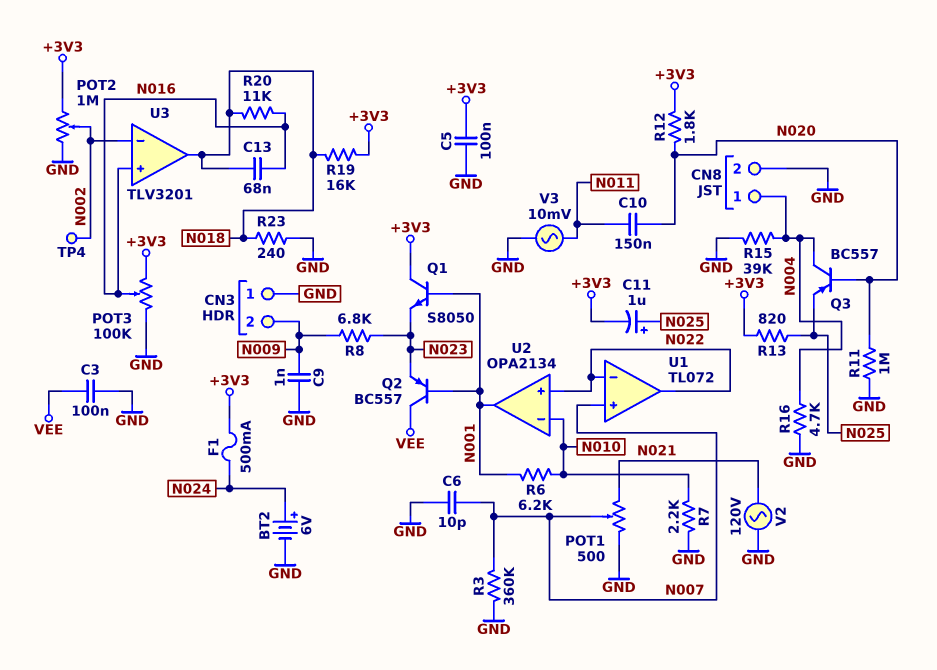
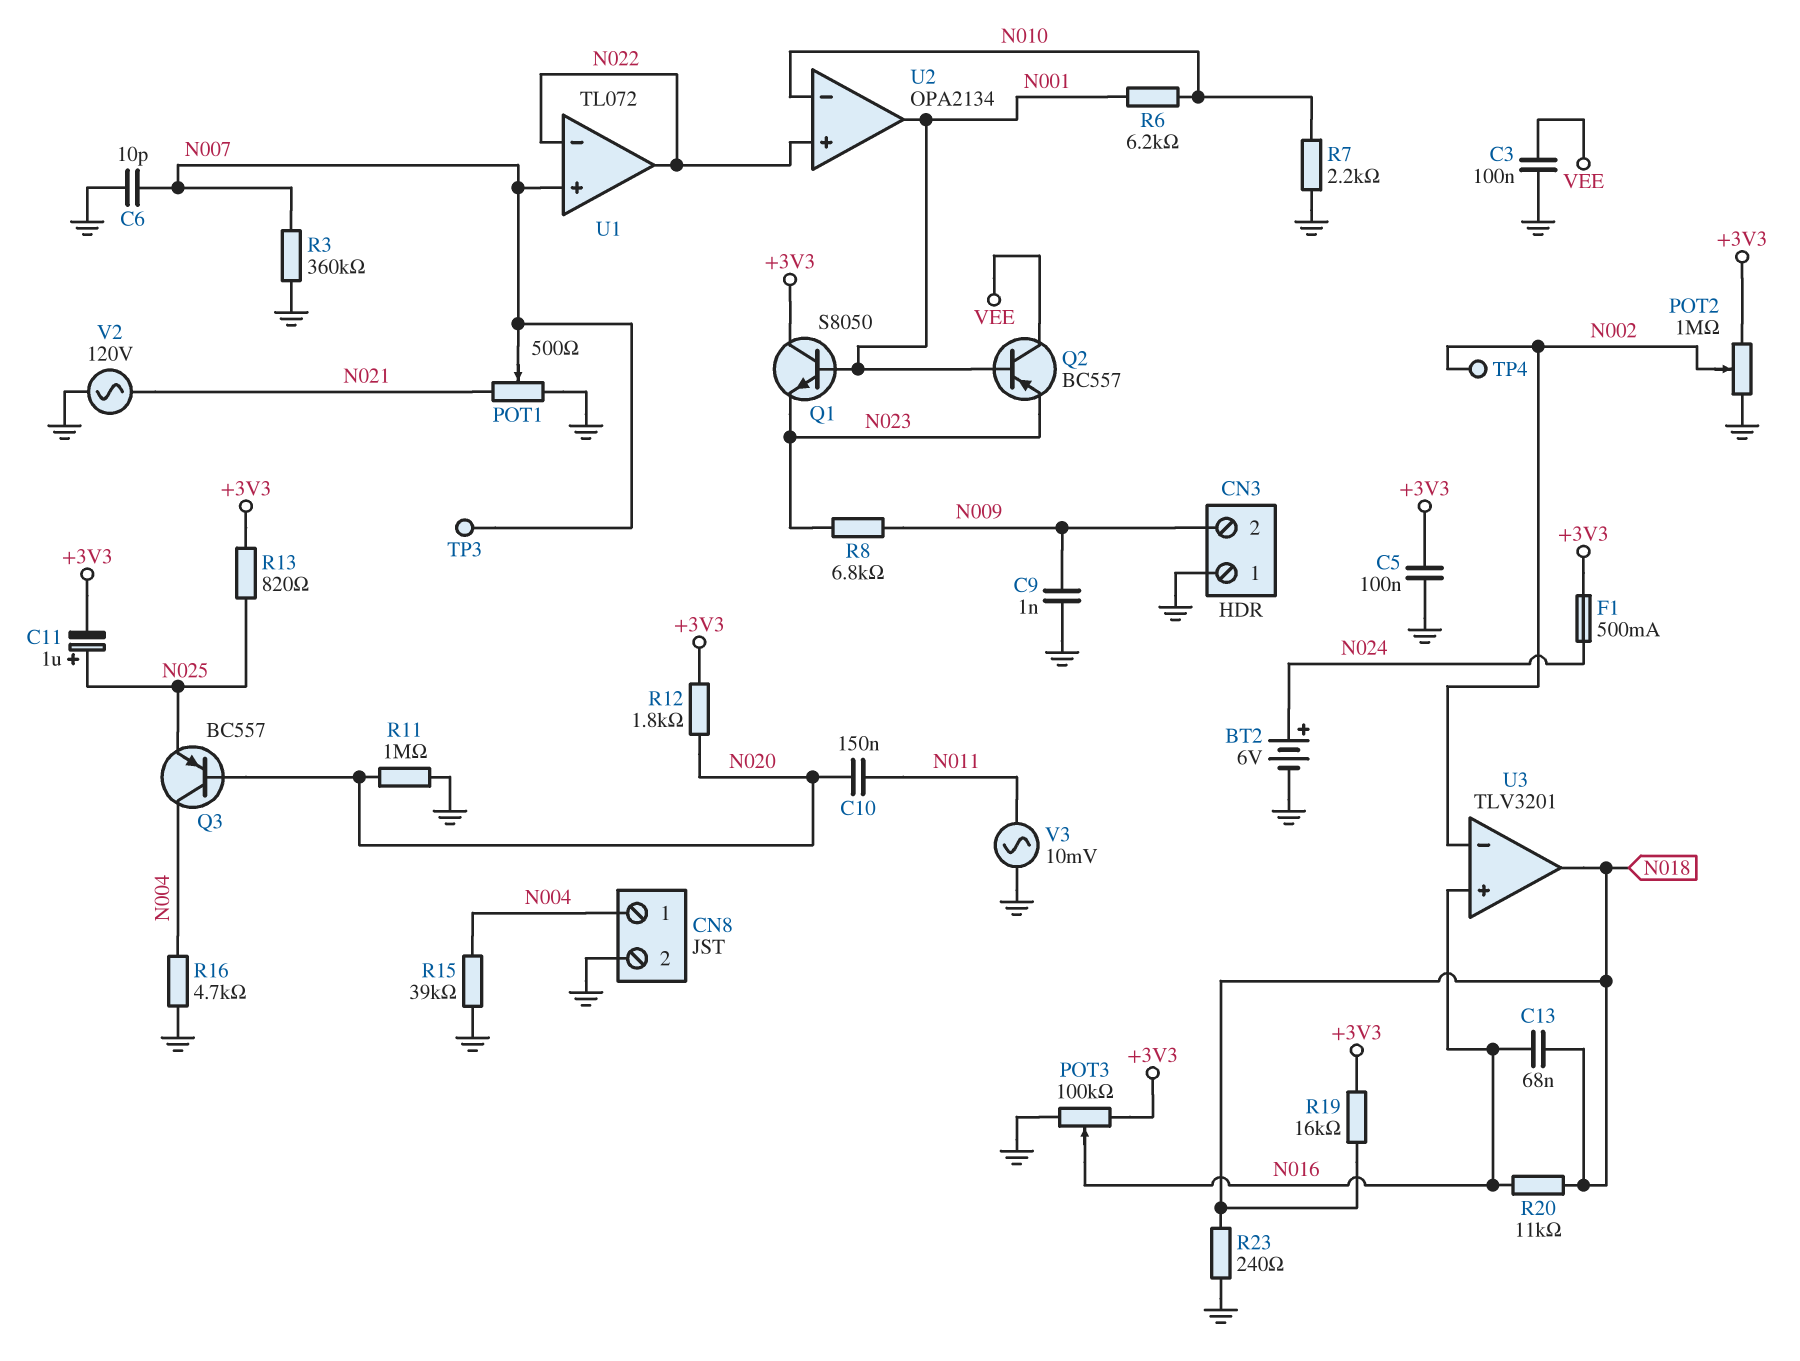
TP3: none -> test point (N007)

